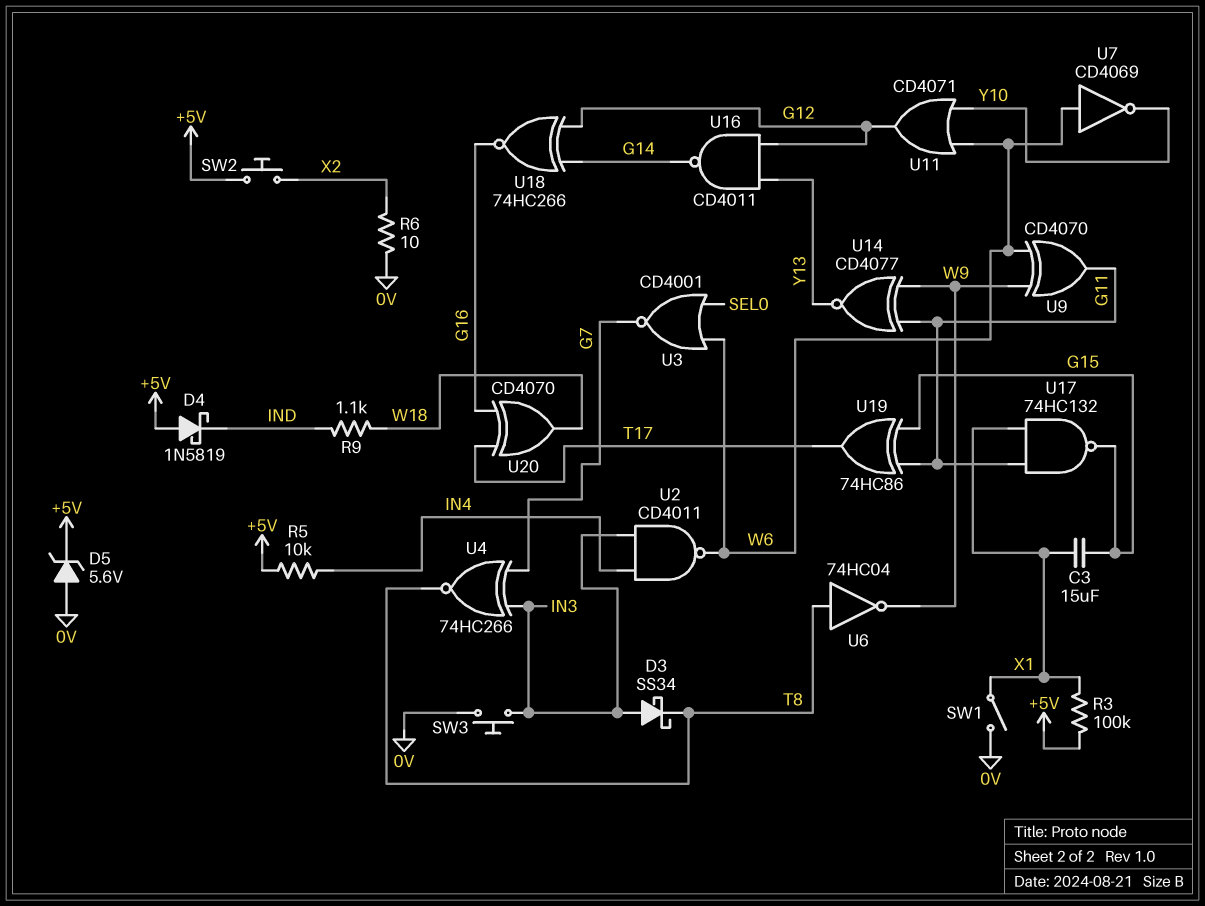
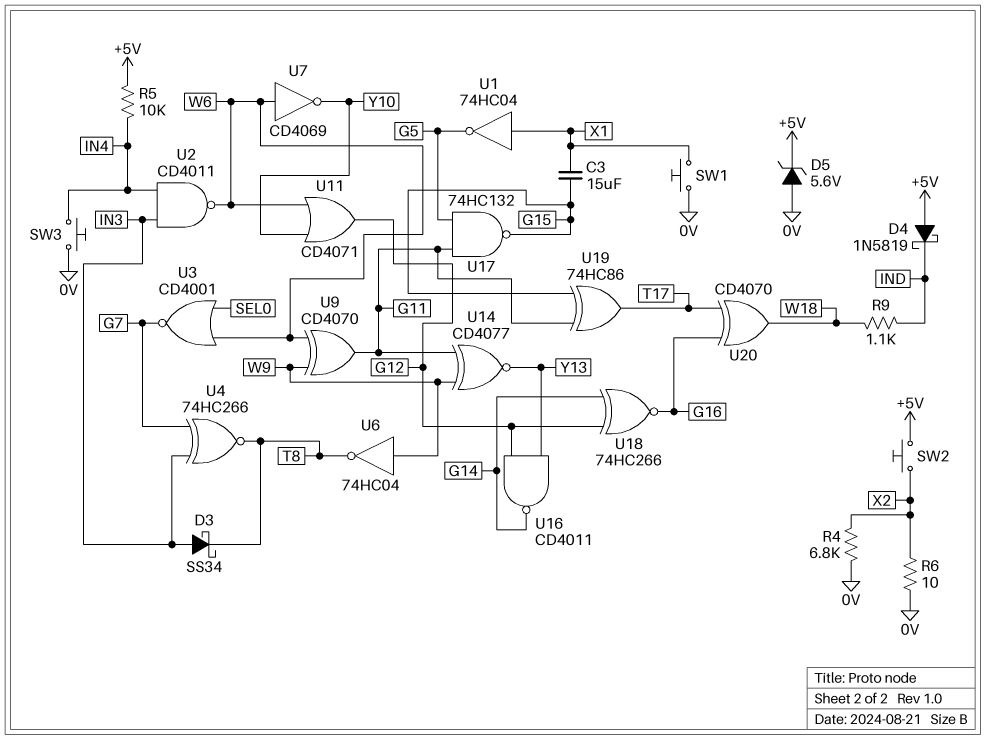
R3: 100k (+5V, X1) -> none
R4: none -> 6.8k (0V, X2)
SW1: switch (0V, X1) -> button (0V, X1)
SW3: button (0V, IN3) -> button (0V, IN4)
U1: none -> NOT 74HC04 (in X1, out G5)
U6: NOT 74HC04 (in T8, out W9) -> NOT 74HC04 (in W9, out T8)
U17: NAND 74HC132 (in G11, in X1, out G15) -> NAND 74HC132 (in G5, in G11, out G15)

